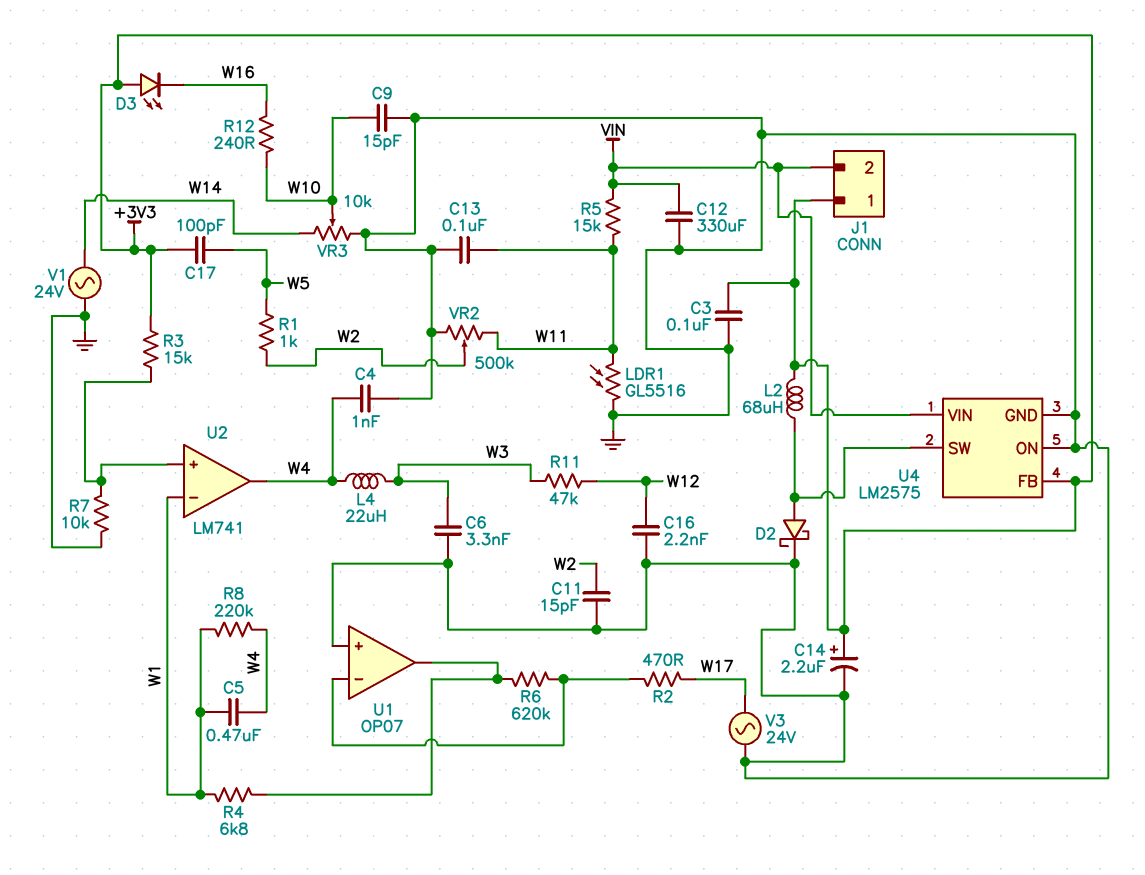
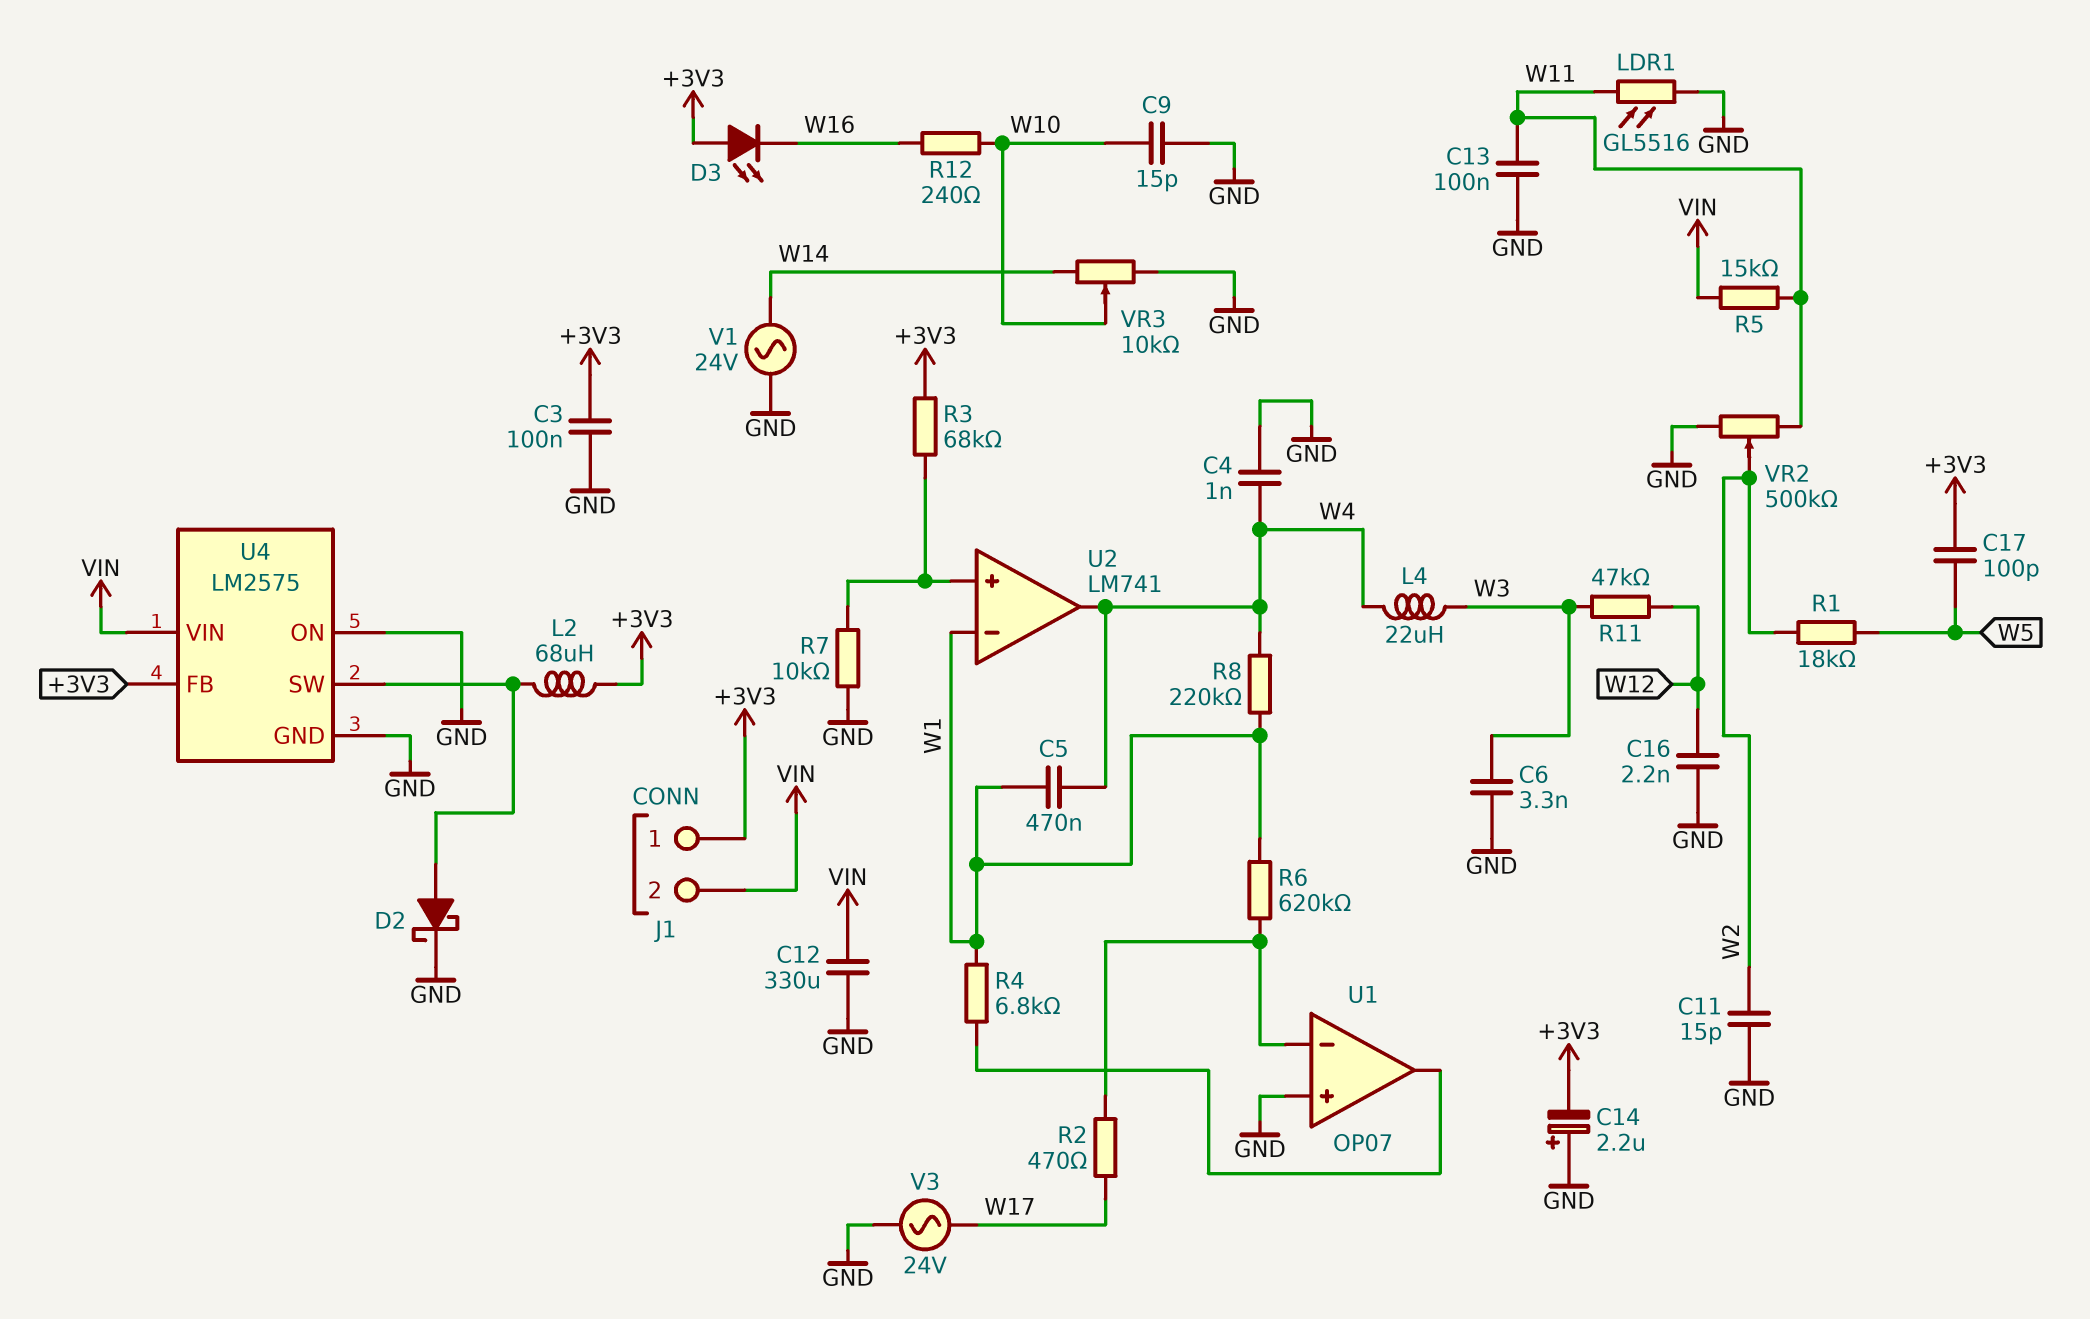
C14: 2.2uF (plus +3V3, minus GND) -> 2.2uF (plus GND, minus +3V3)
R1: 1k (W2, W5) -> 18k (W2, W5)
R3: 15k (+3V3, U2/in+) -> 68k (+3V3, U2/in+)
R6: 620k (U1/in-, U1/out) -> 620k (U1/in-, W1)

